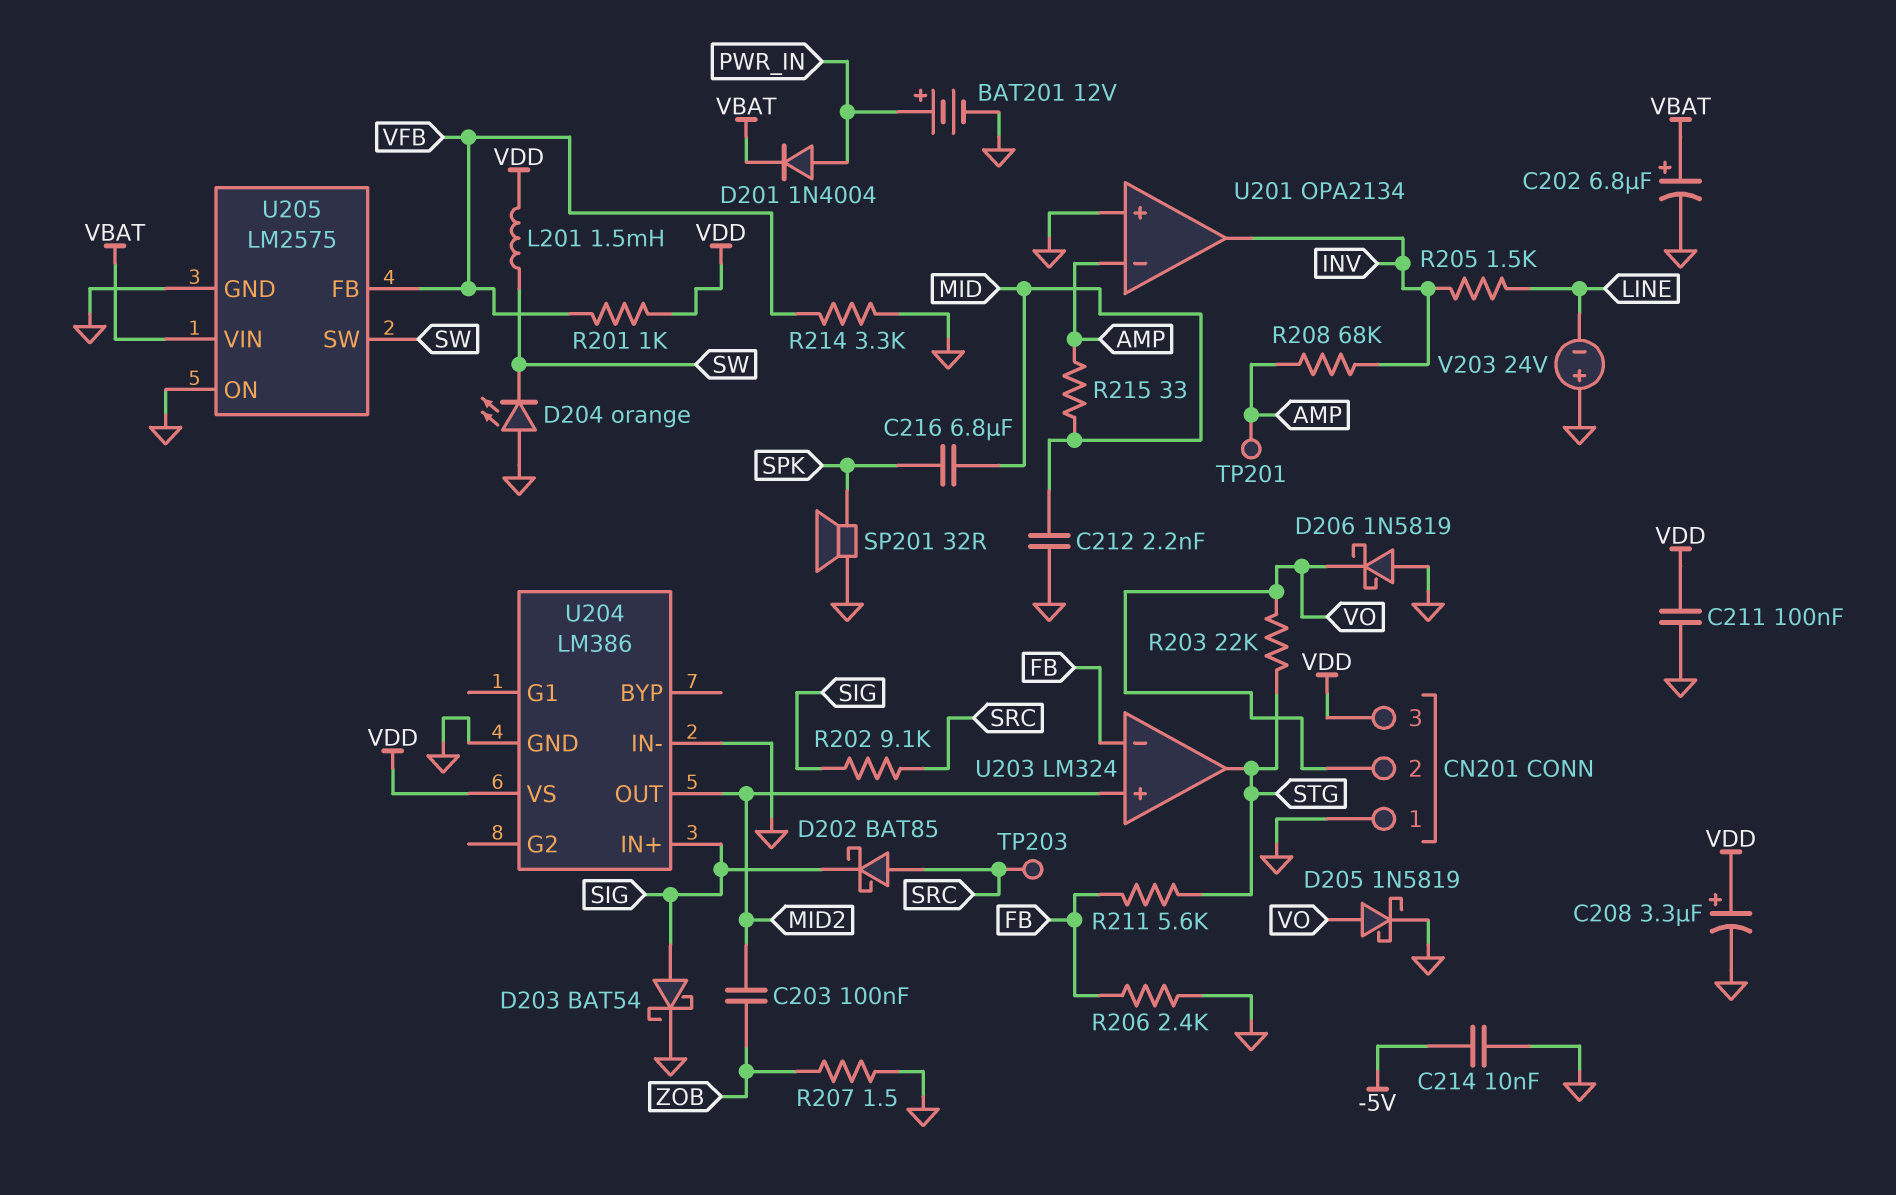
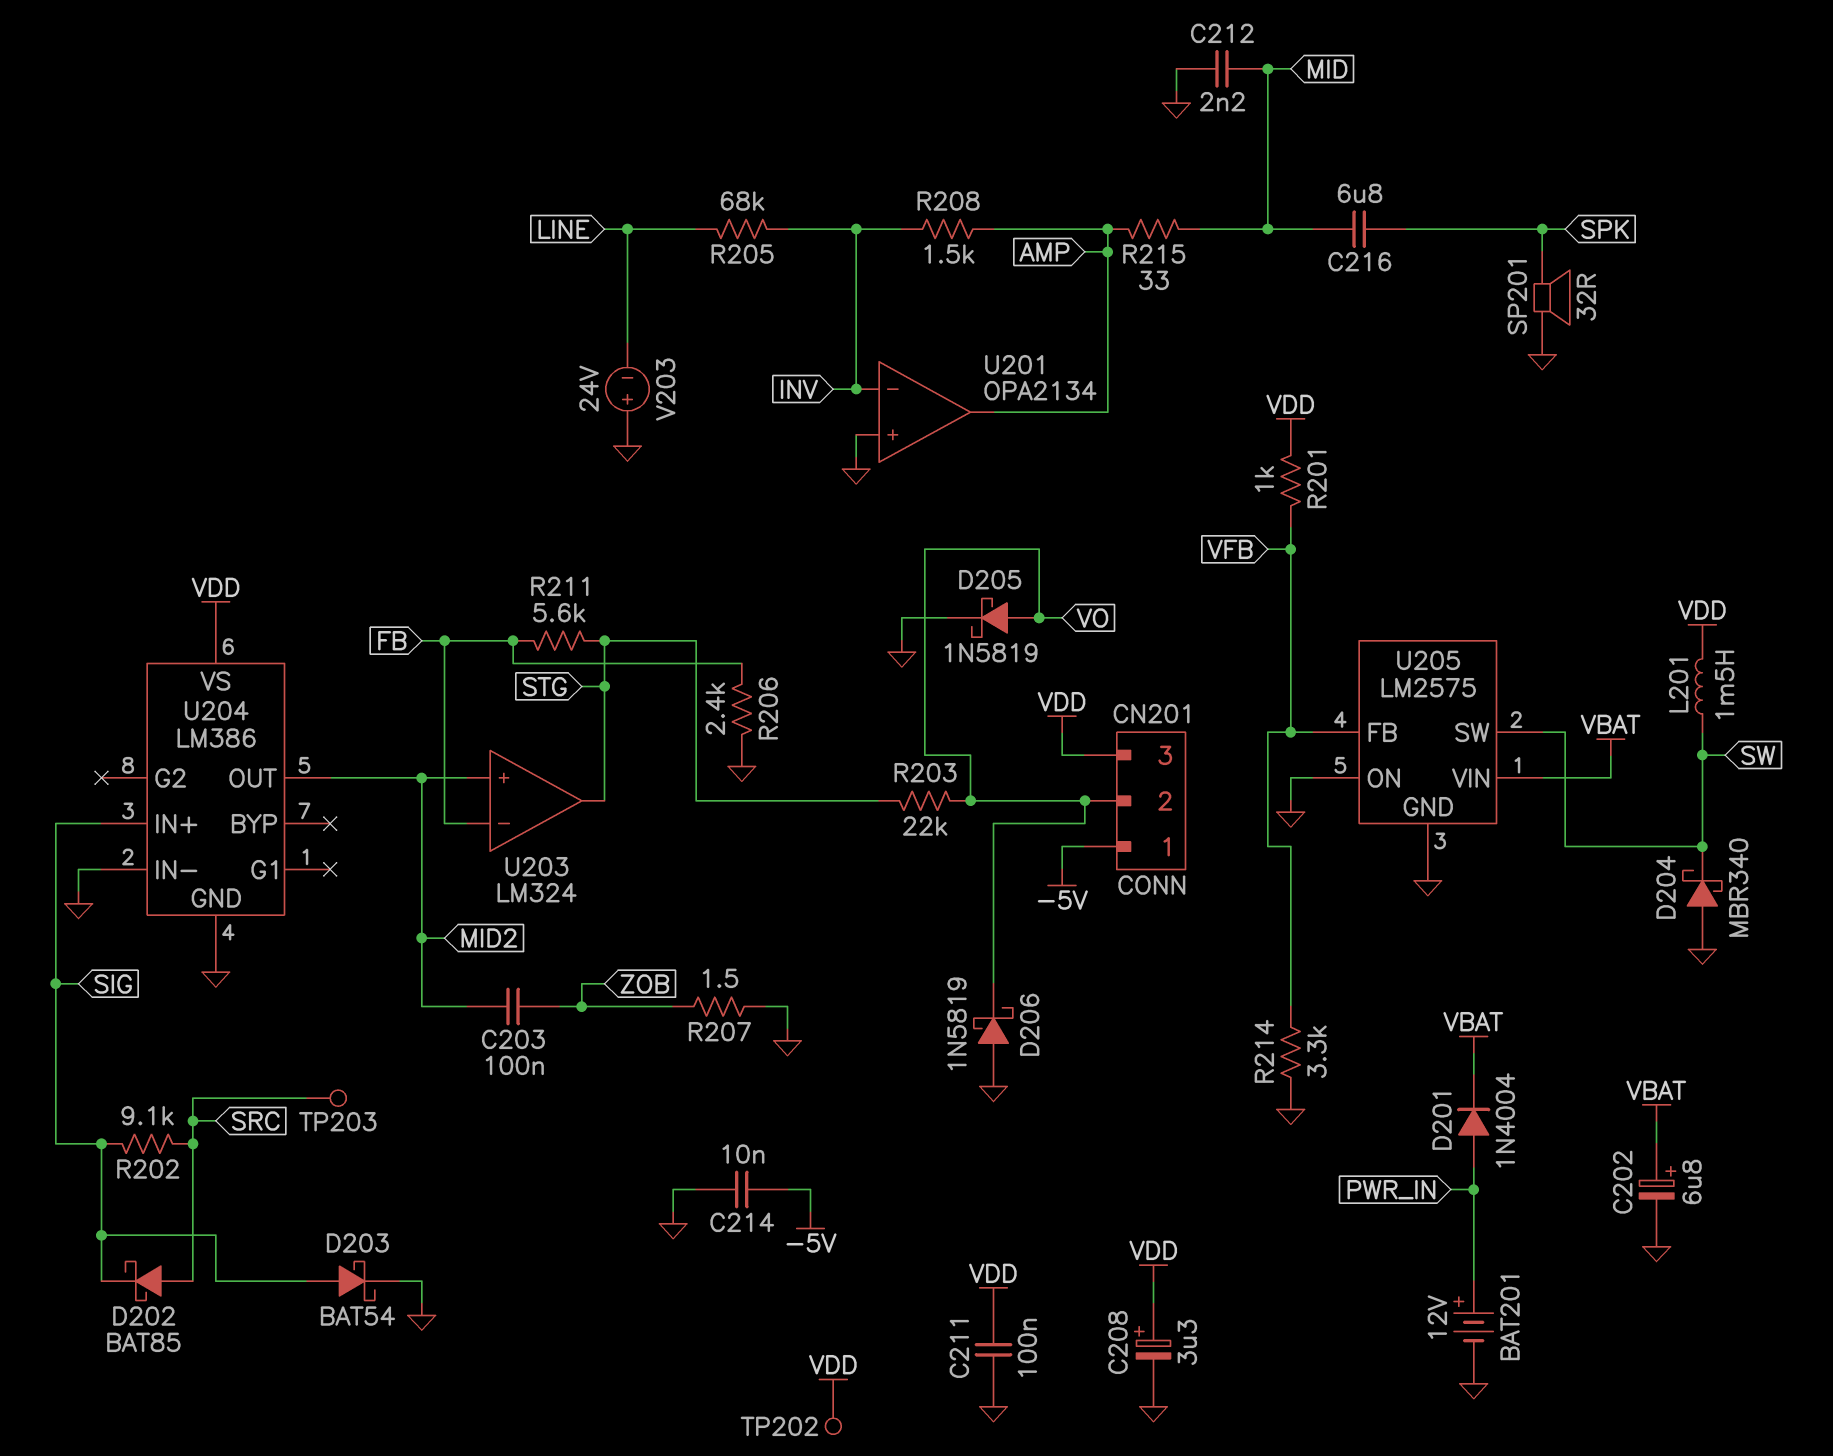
CN201 pin 1: GND -> -5V
D204: LED orange (A GND, K SW) -> schottky MBR340 (A GND, K SW)
R205: 1.5k (INV, LINE) -> 68k (INV, LINE)
R208: 68k (AMP, INV) -> 1.5k (AMP, INV)
TP201: test point (AMP) -> none
TP202: none -> test point (VDD)
U201 pin in-: AMP -> INV
U201 pin out: INV -> AMP

